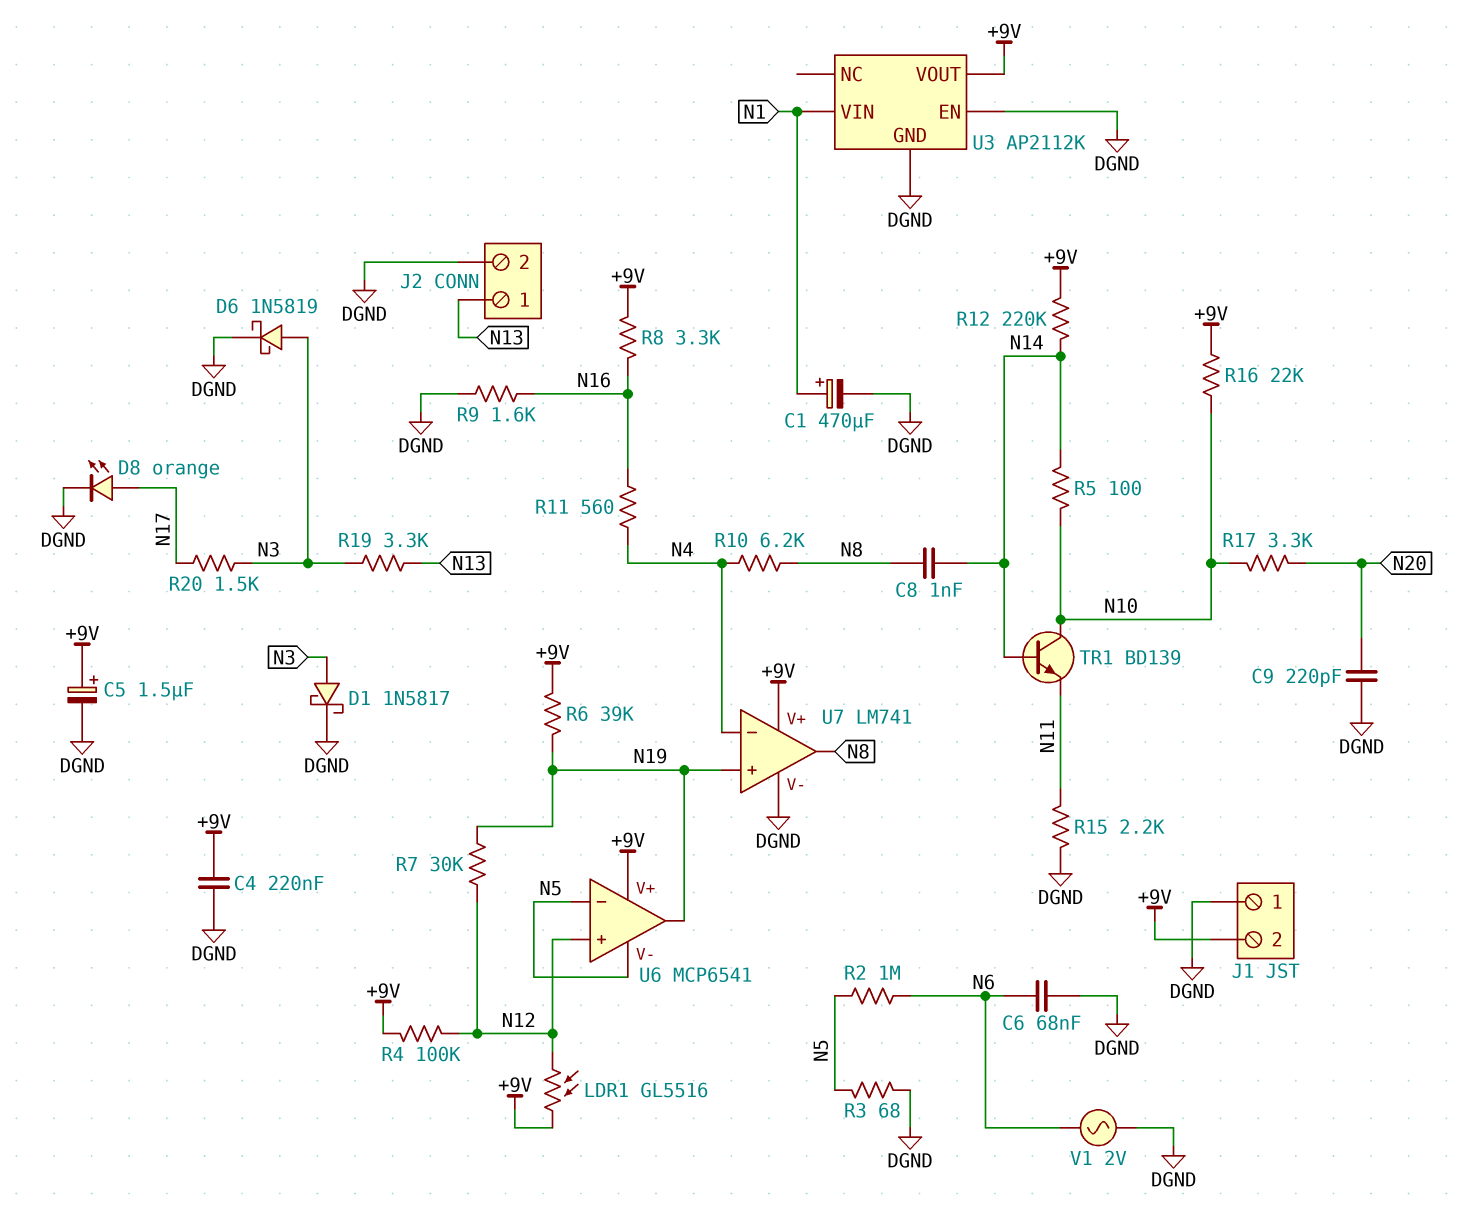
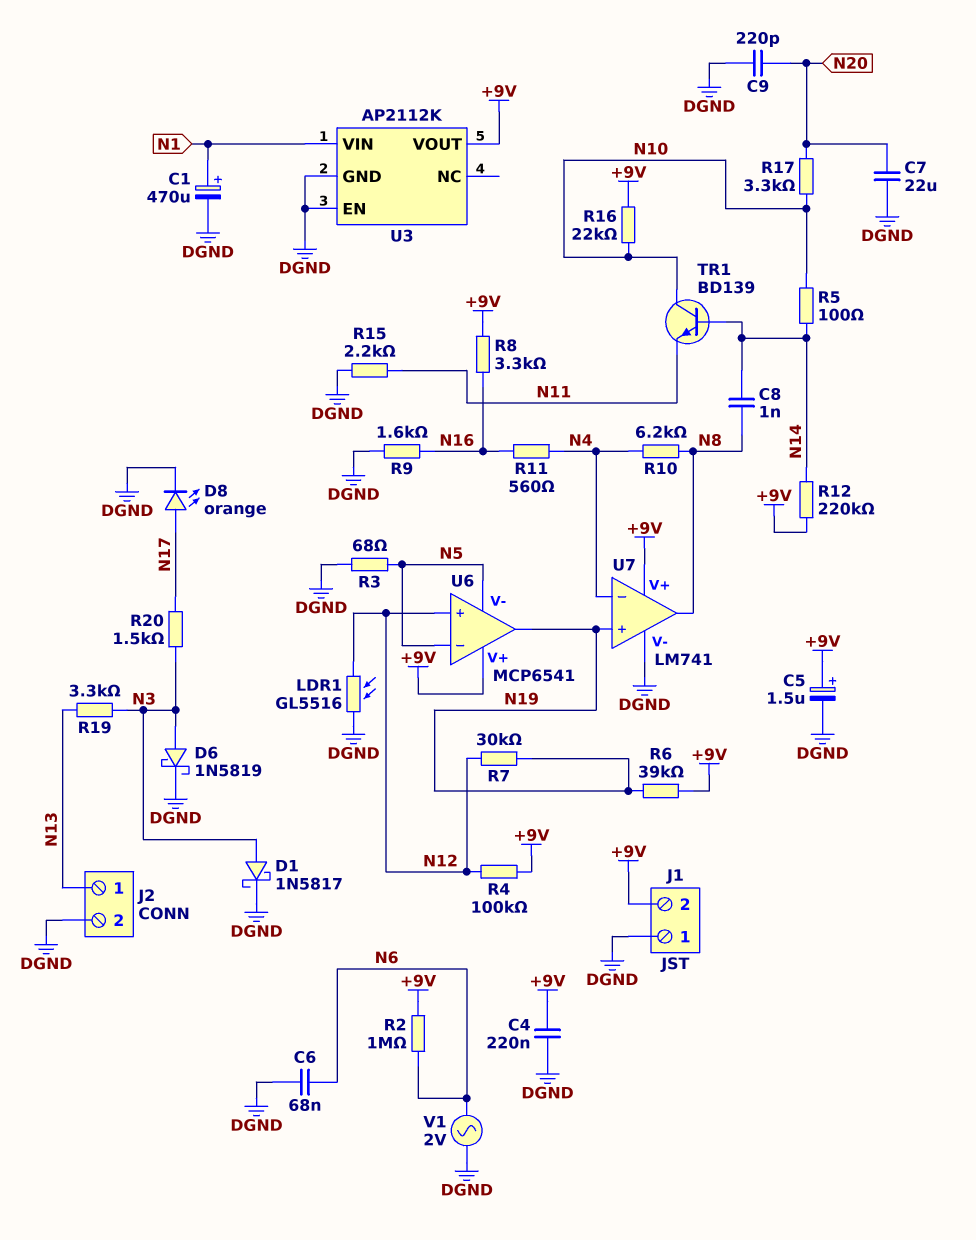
C7: none -> 22uF (DGND, N20)
LDR1: GL5516 (+9V, N12) -> GL5516 (DGND, N12)
R2: 1M (N5, N6) -> 1M (+9V, N6)

